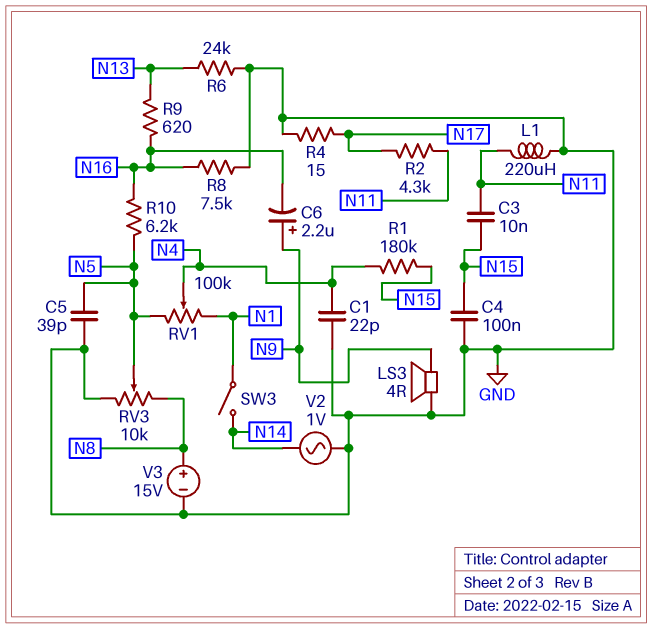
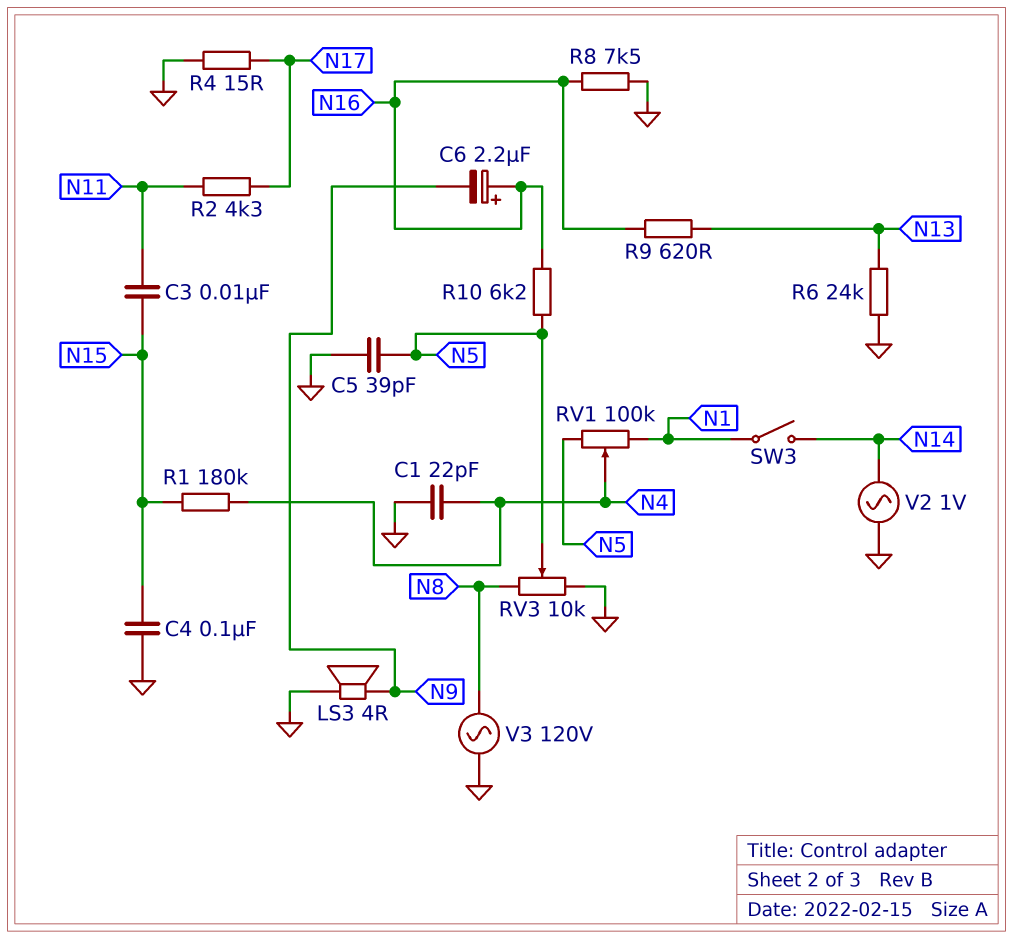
C6: 2.2uF (plus N9, minus N16) -> 2.2uF (plus N16, minus N9)
L1: 220uH (GND, N11) -> none
V3: 15V (plus N8, minus GND) -> AC 120V (GND, N8)

